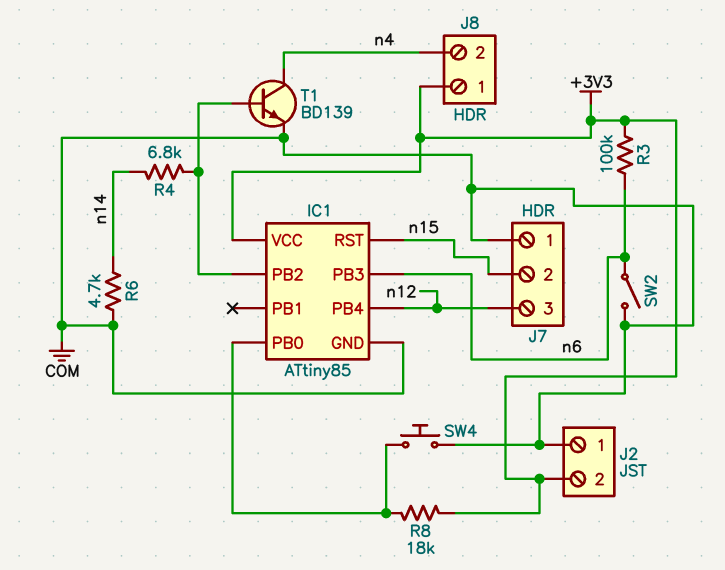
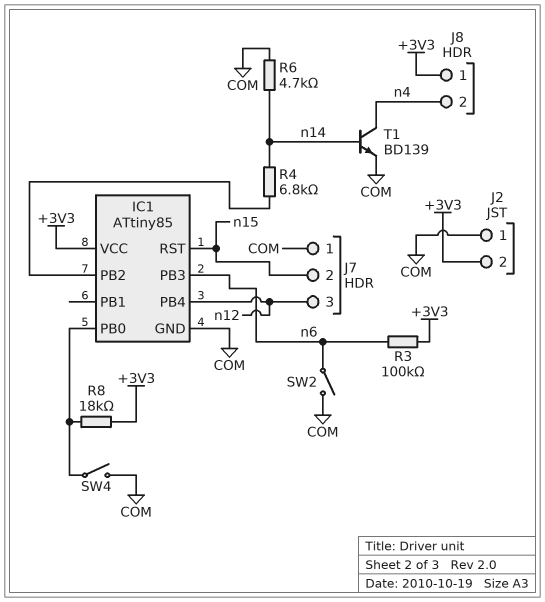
SW4: button (COM, IC1/PB0) -> switch (COM, IC1/PB0)
T1: NPN BD139 (B IC1/PB2, C n4, E COM) -> NPN BD139 (B n14, C n4, E COM)

